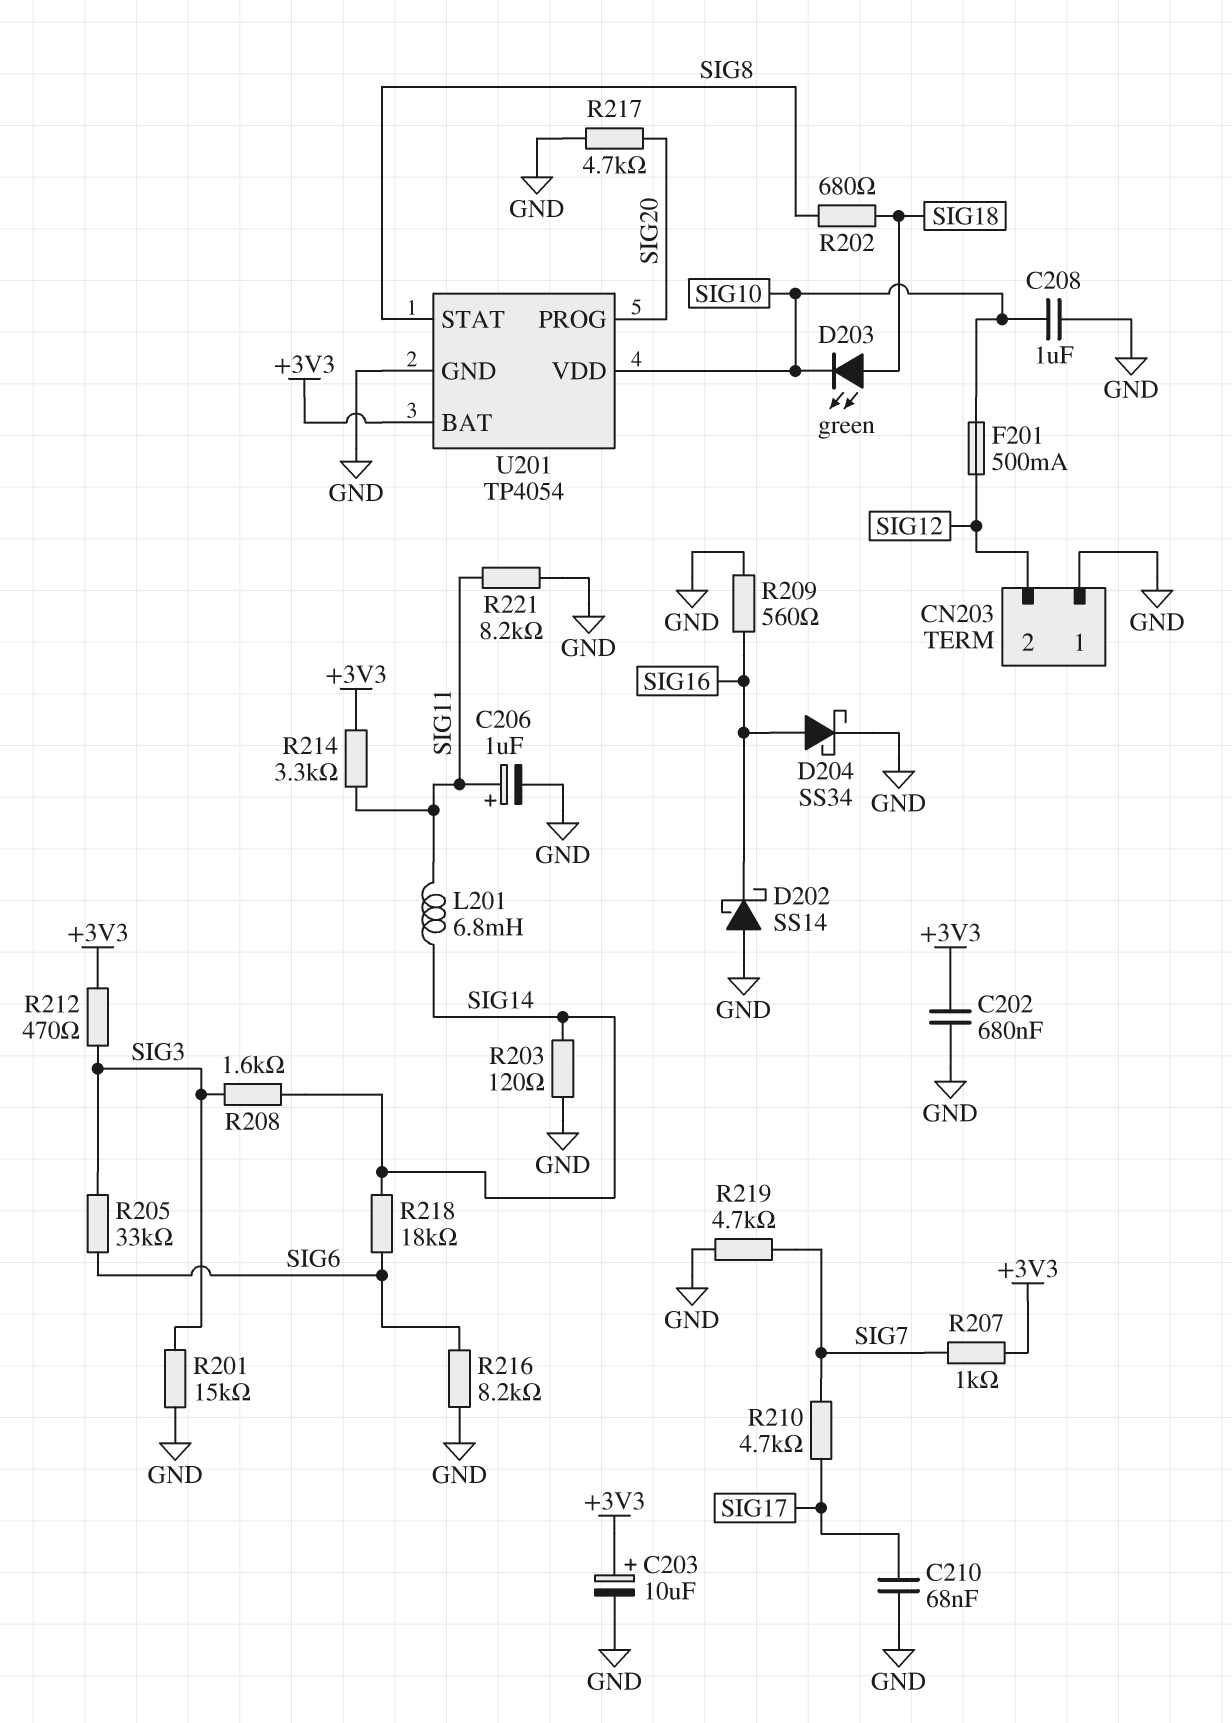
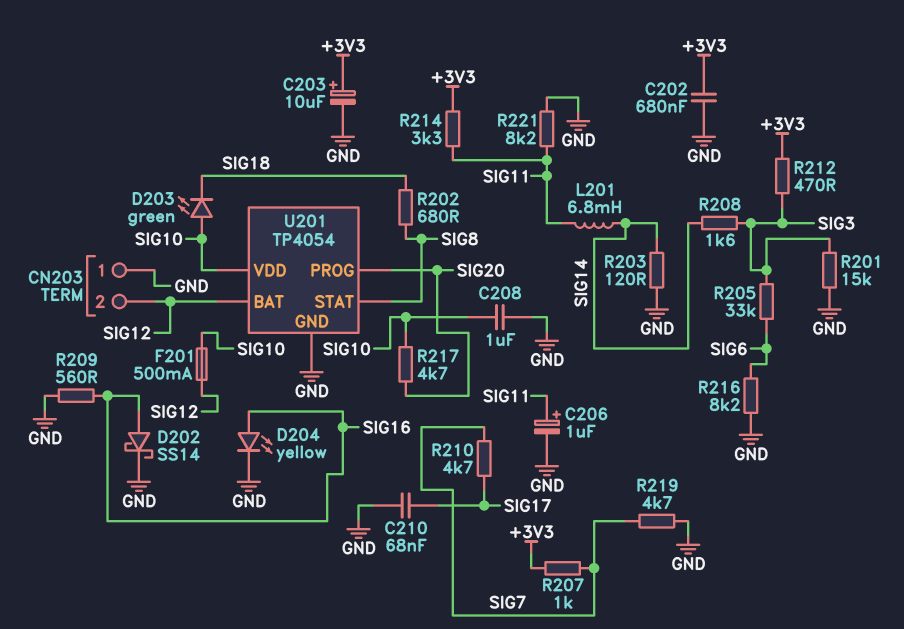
D202: schottky SS14 (A GND, K SIG16) -> schottky SS14 (A SIG16, K GND)
D203: LED green (A SIG18, K SIG10) -> LED green (A SIG10, K SIG18)
D204: schottky SS34 (A SIG16, K GND) -> LED yellow (A SIG16, K GND)
R217: 4.7k (GND, SIG20) -> 4.7k (SIG10, SIG20)
R218: 18k (SIG6, SIG14) -> none
U201 pin BAT: +3V3 -> SIG12

